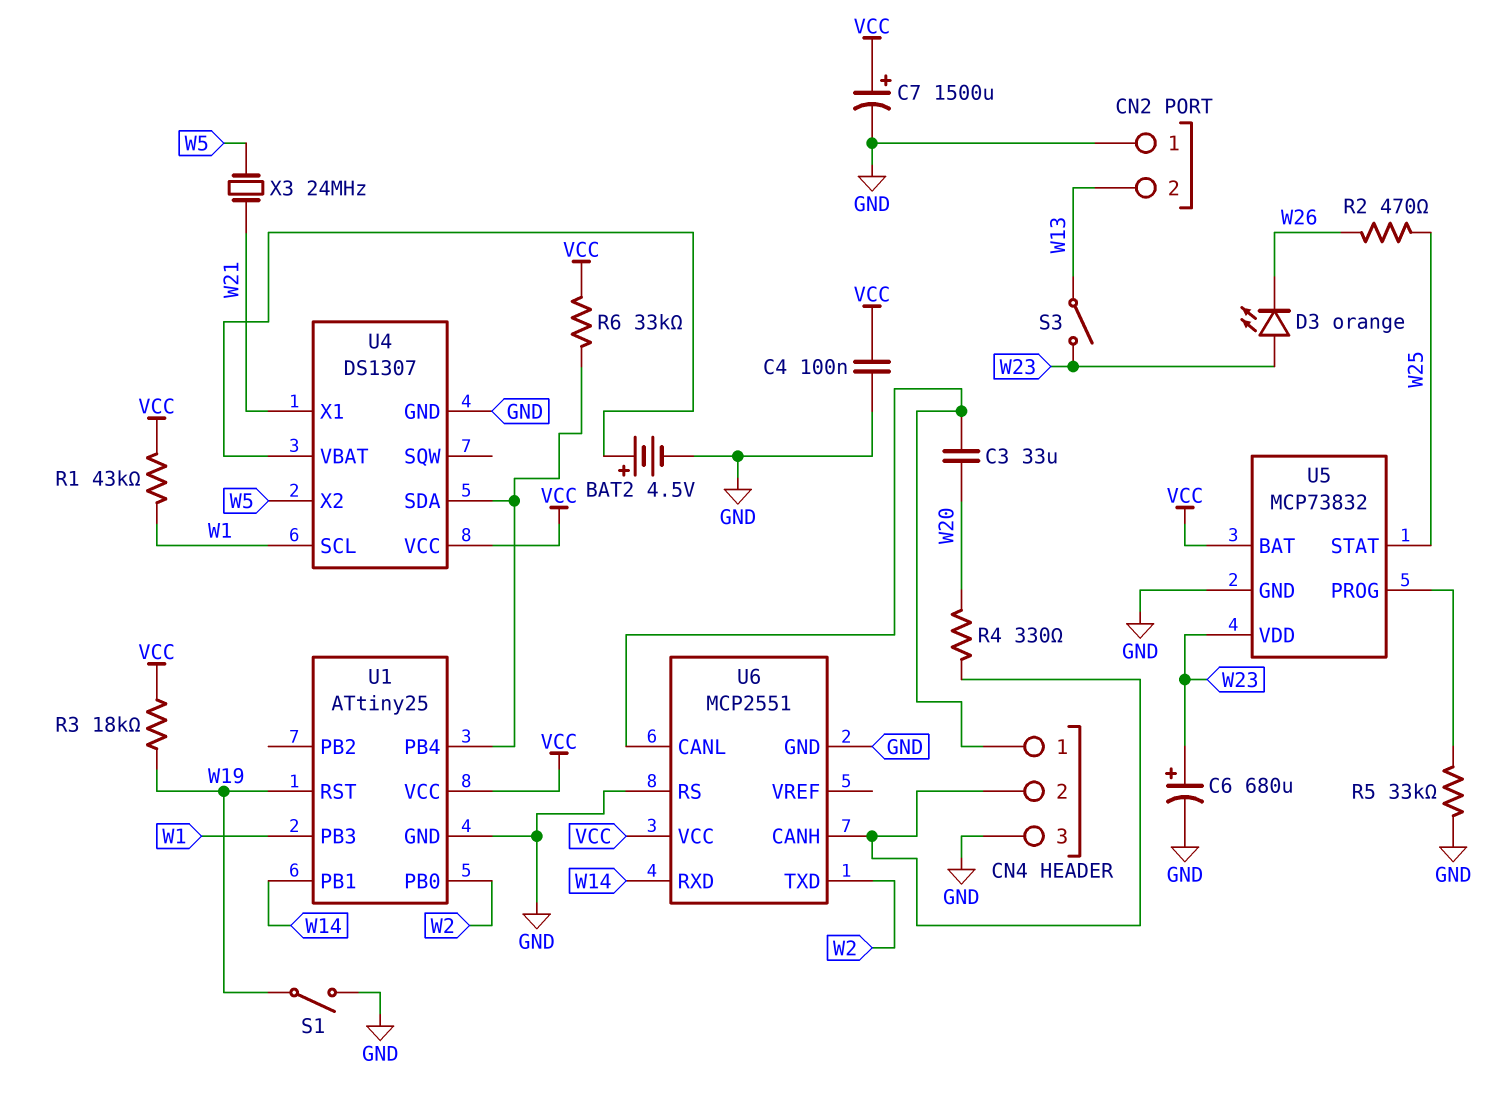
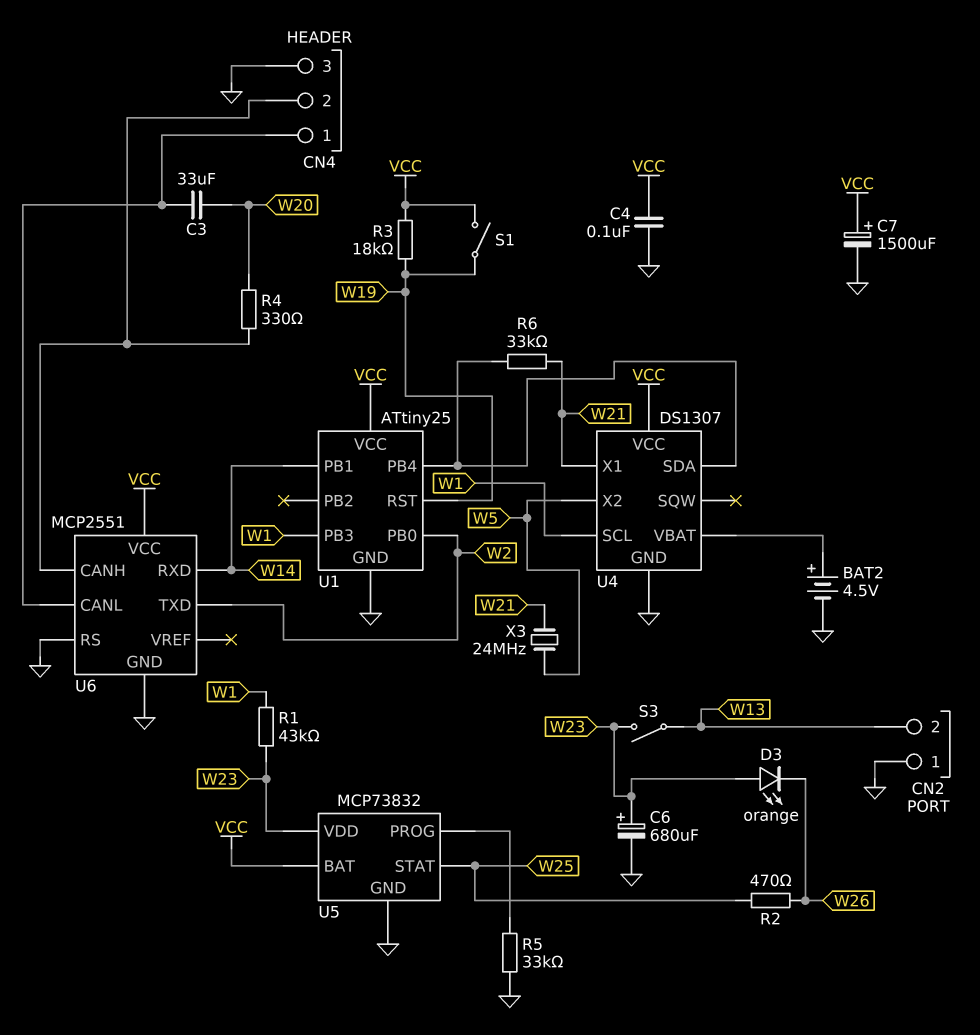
R1: 43k (VCC, W1) -> 43k (W1, W23)
R6: 33k (U1/PB4, VCC) -> 33k (U1/PB4, W21)
S1: switch (GND, W19) -> switch (VCC, W19)

